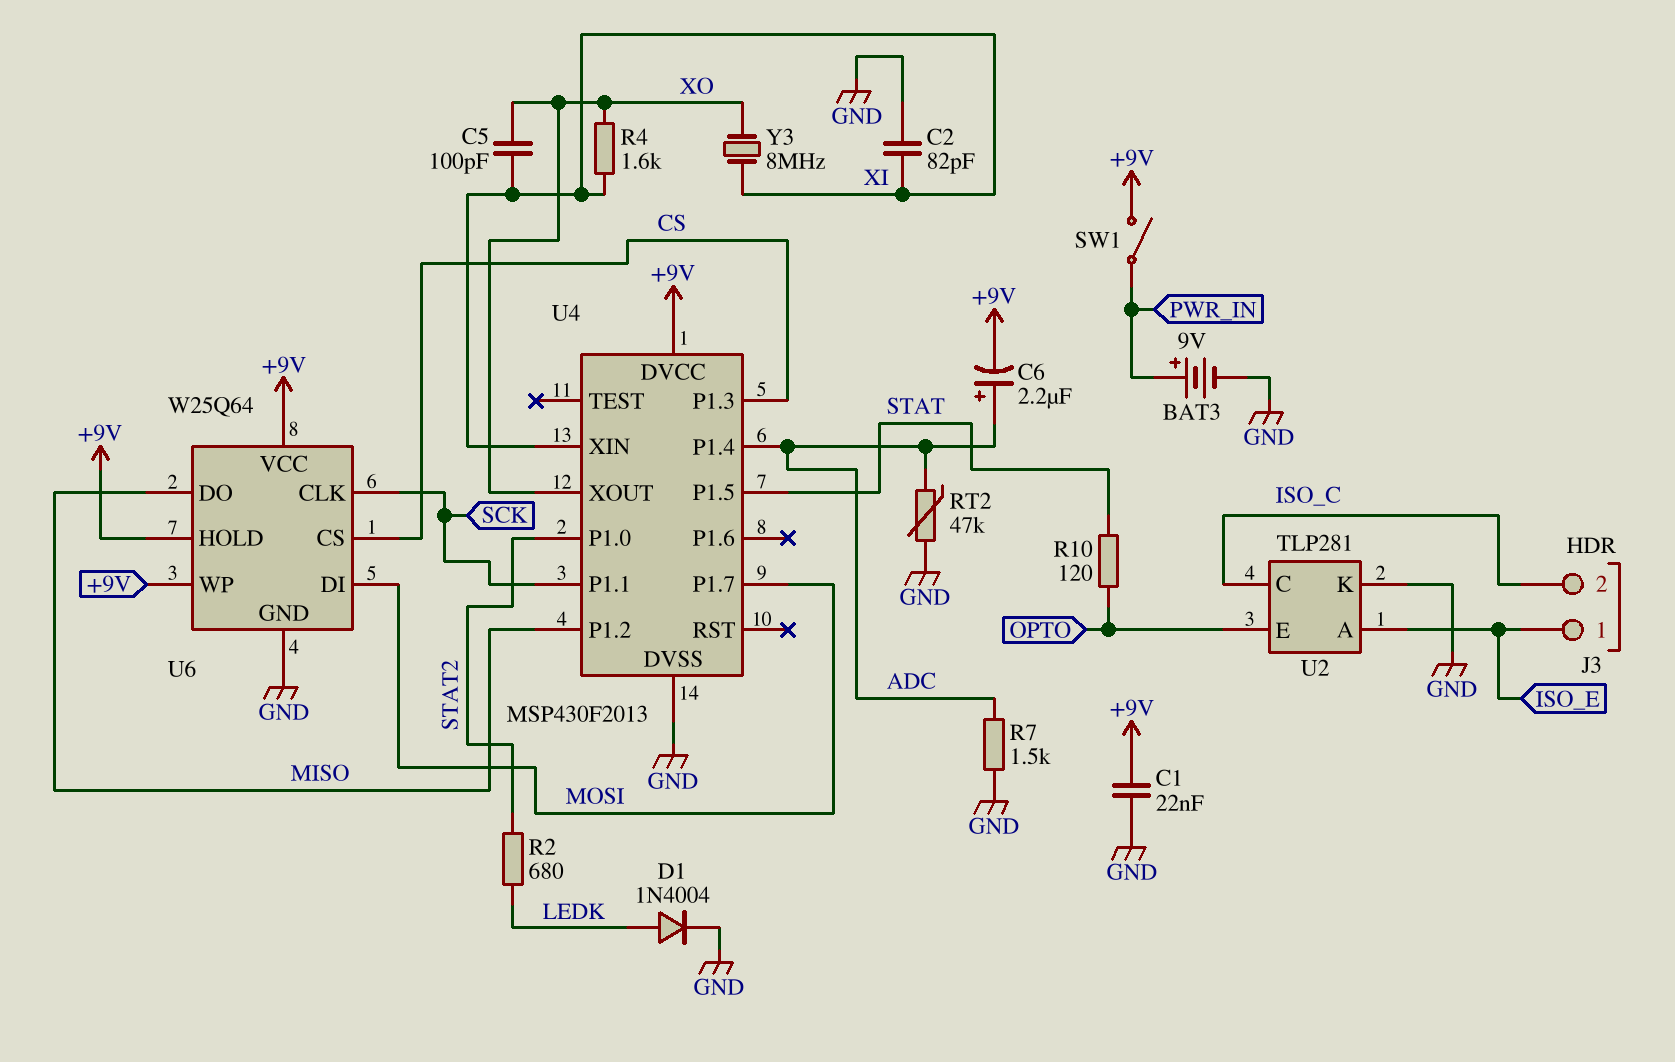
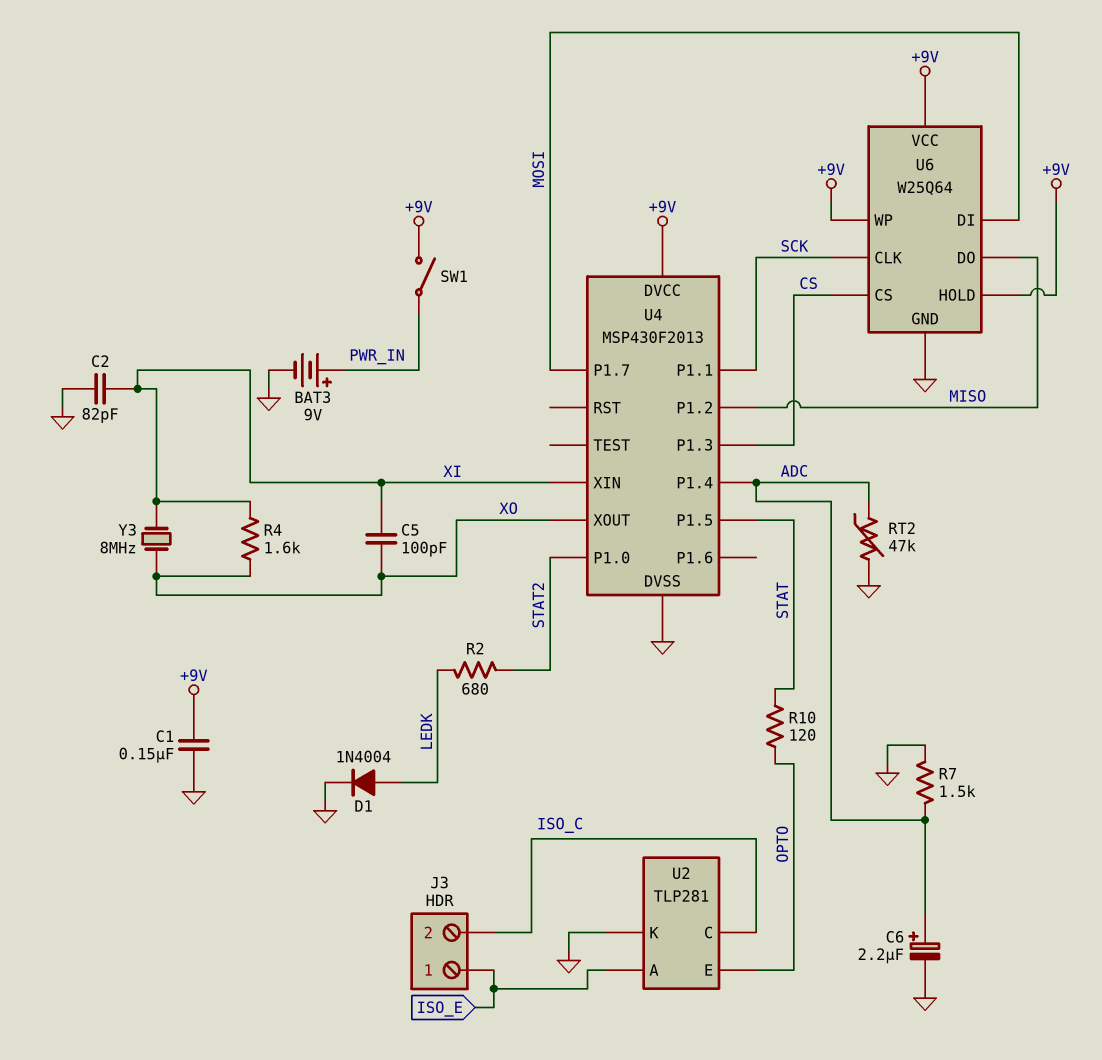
C1: 22nF (+9V, GND) -> 150nF (+9V, GND)
C6: 2.2uF (plus ADC, minus +9V) -> 2.2uF (plus ADC, minus GND)

